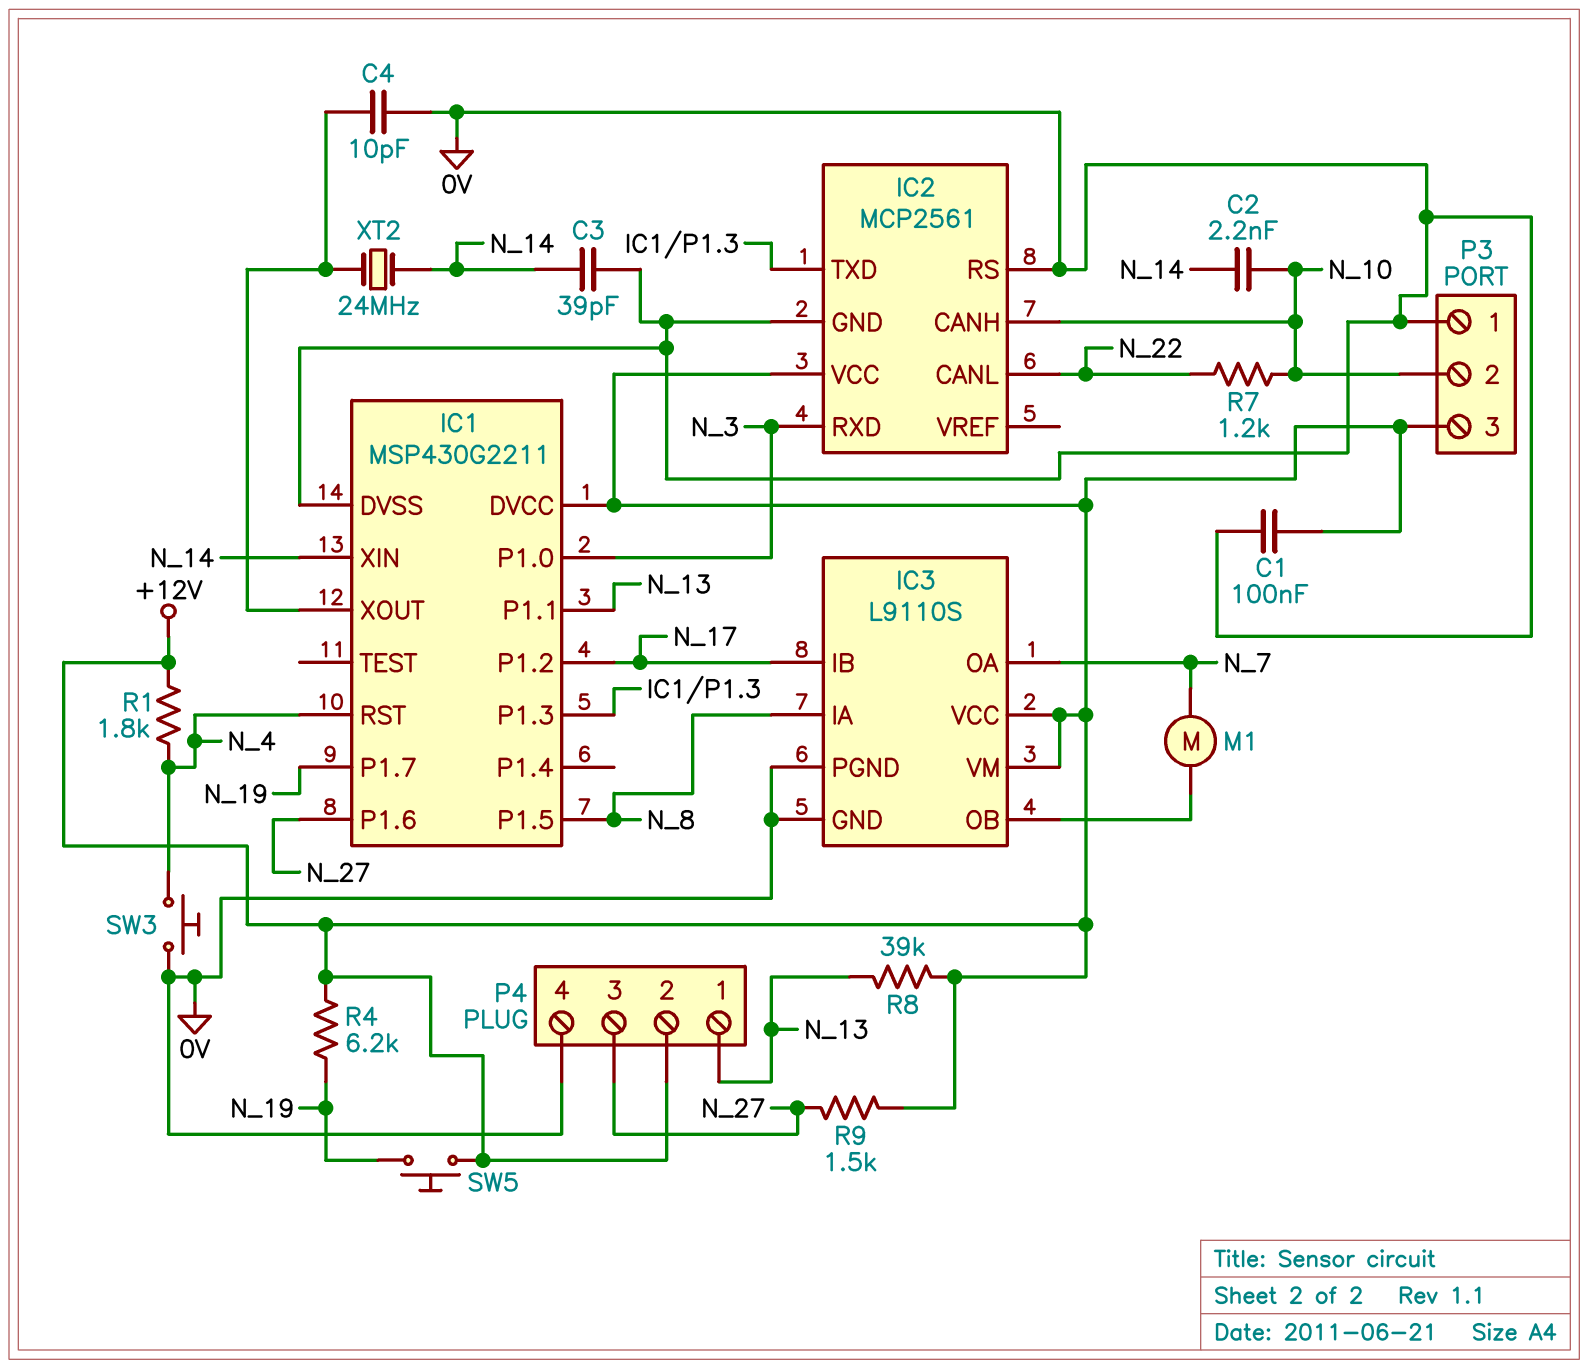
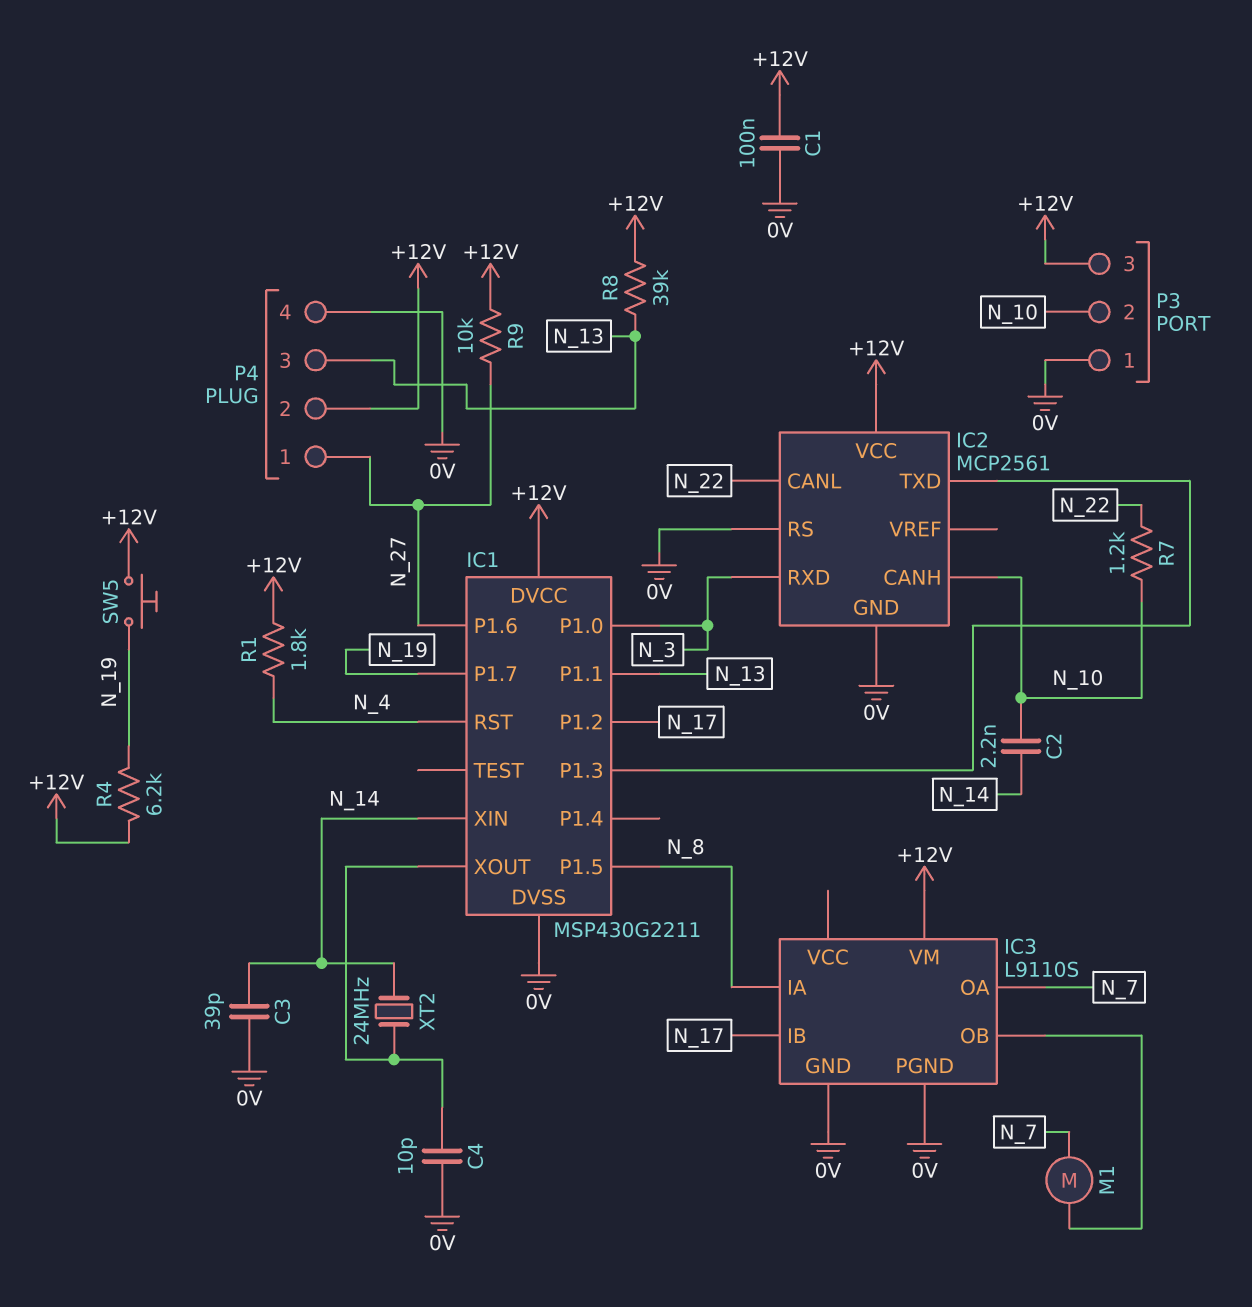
IC3 pin VCC: +12V -> none
P4 pin 1: N_13 -> N_27
P4 pin 3: N_27 -> N_13
R9: 1.5k (+12V, N_27) -> 10k (+12V, N_27)
SW3: button (0V, N_4) -> none

